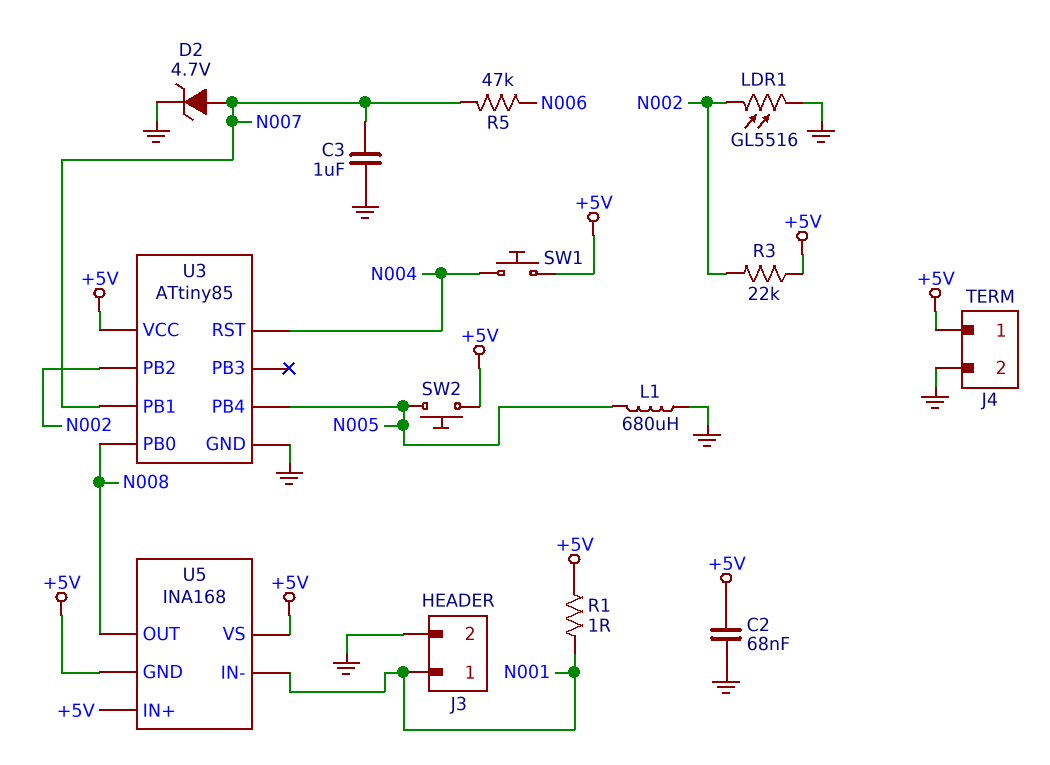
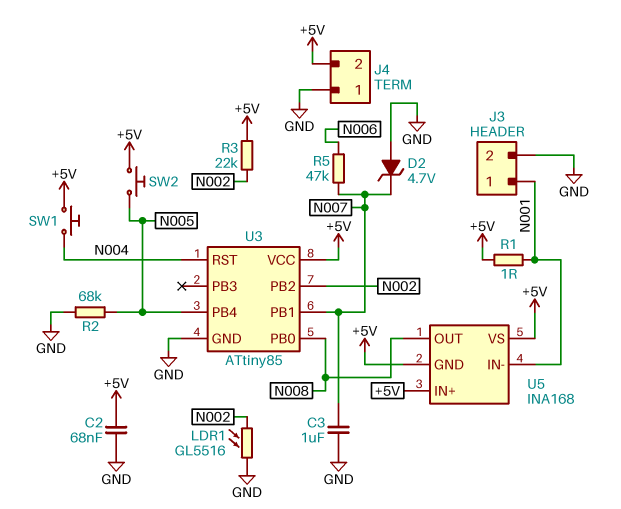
D2: zener 4.7V (A N007, K GND) -> zener 4.7V (A GND, K N007)
J4 pin 1: +5V -> GND
J4 pin 2: GND -> +5V
L1: 680uH (GND, N005) -> none
R2: none -> 68k (GND, N005)

